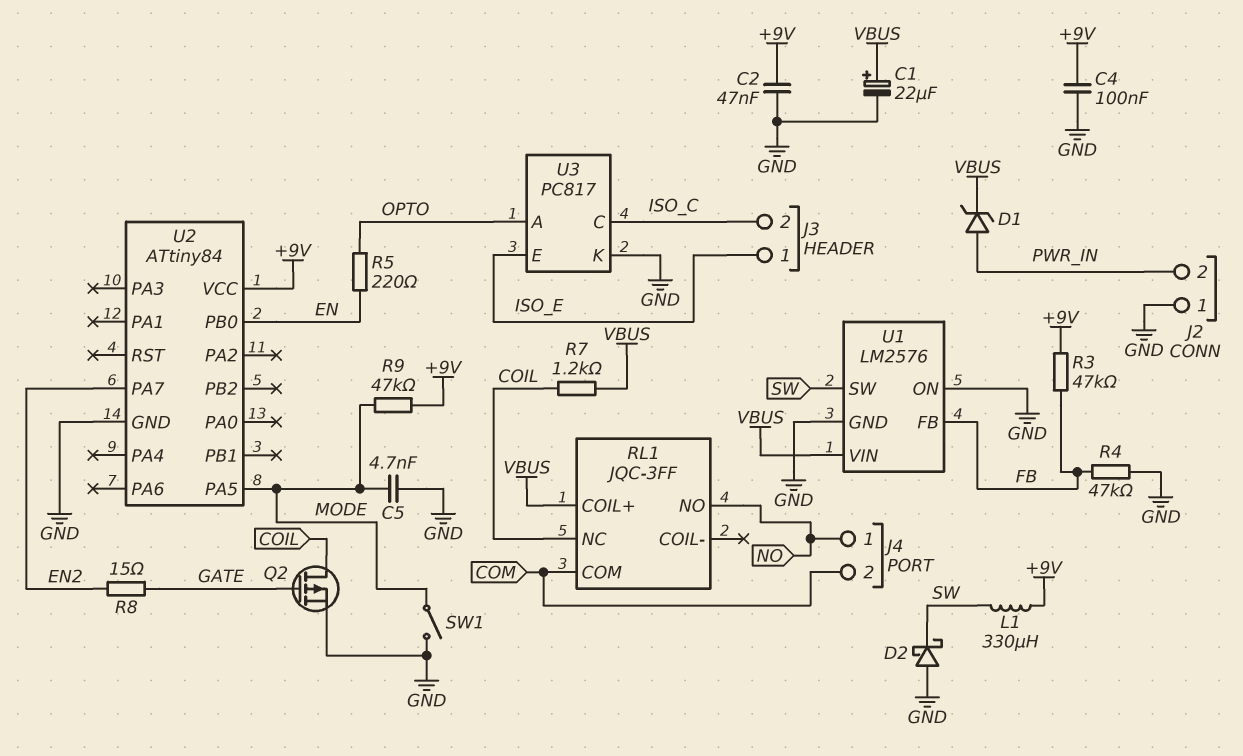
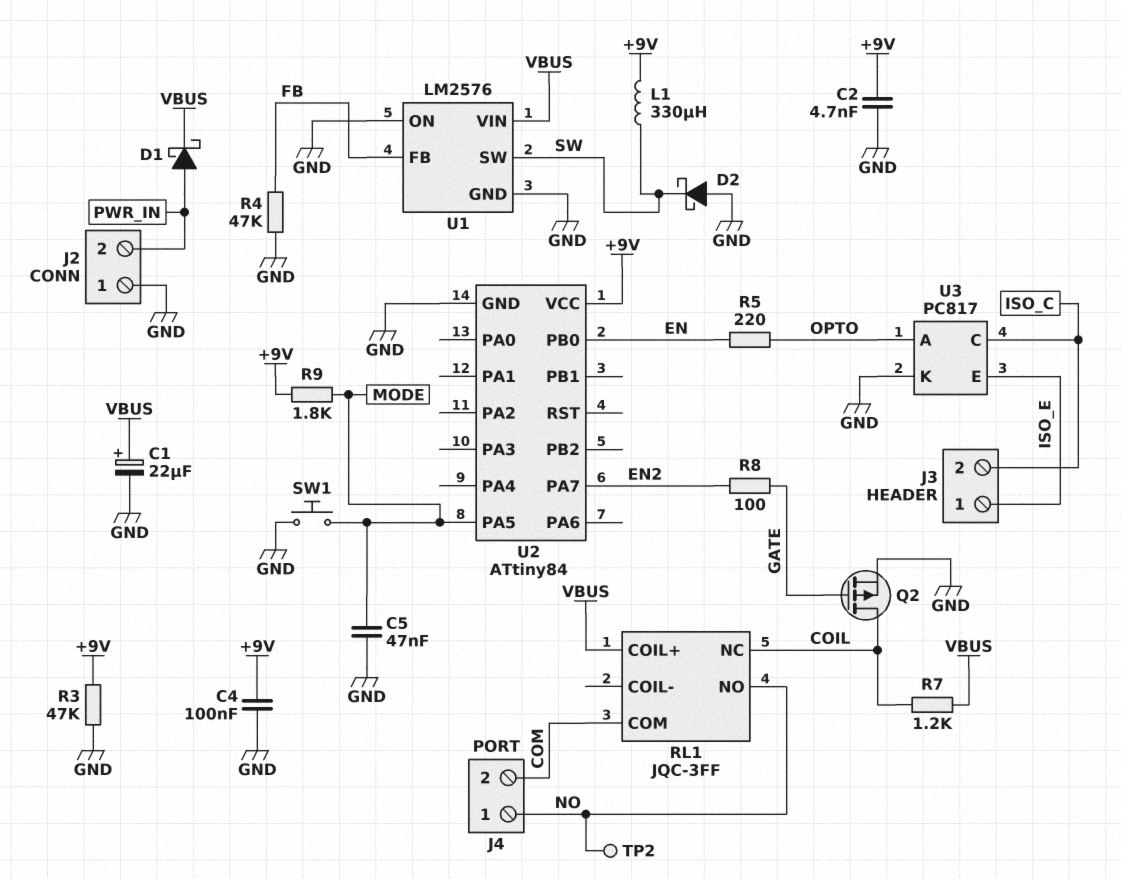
C2: 47nF (+9V, GND) -> 4.7nF (+9V, GND)
C5: 4.7nF (GND, MODE) -> 47nF (GND, MODE)
D1: zener (A PWR_IN, K VBUS) -> schottky (A PWR_IN, K VBUS)
R3: 47k (+9V, FB) -> 47k (+9V, GND)
R8: 15 (EN2, GATE) -> 100 (EN2, GATE)
R9: 47k (+9V, MODE) -> 1.8k (+9V, MODE)
SW1: switch (GND, MODE) -> button (GND, MODE)
TP2: none -> test point (NO)

